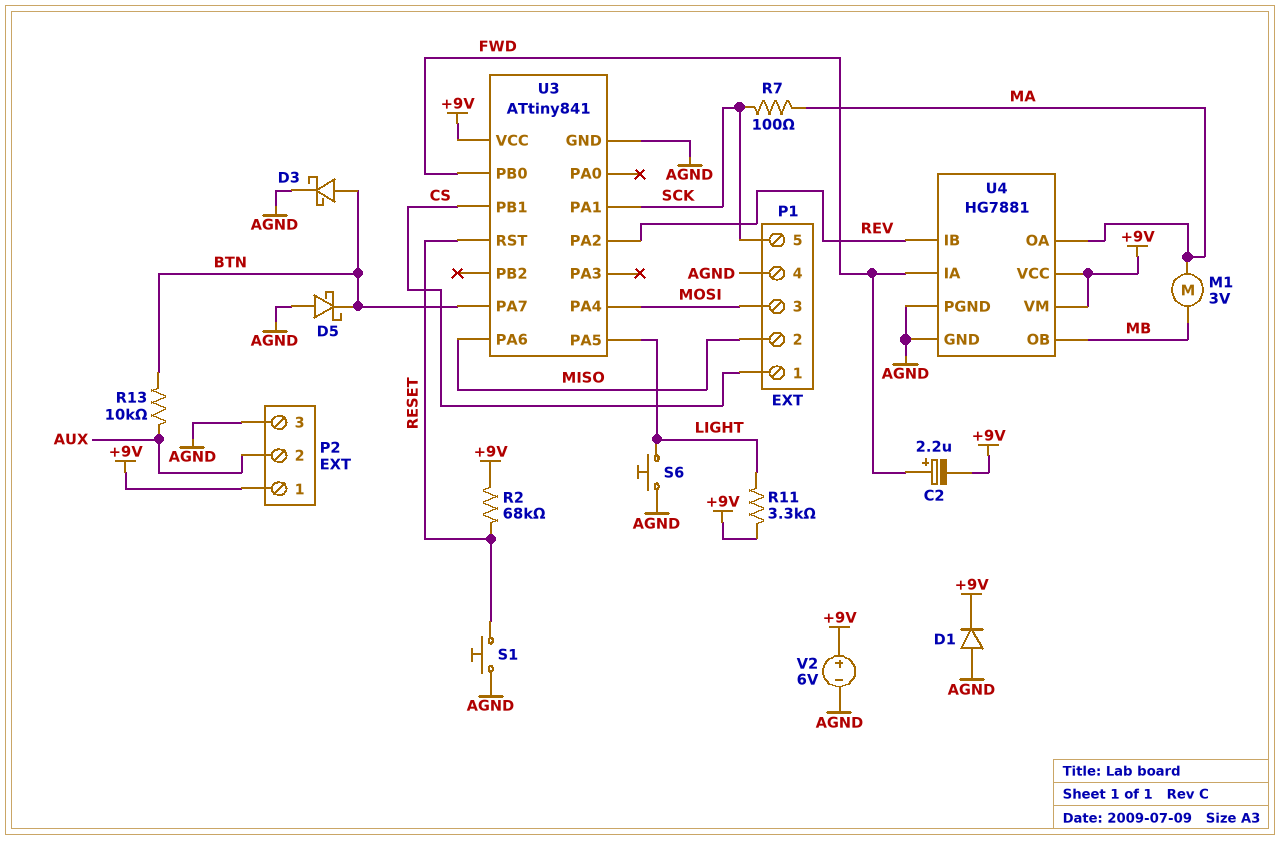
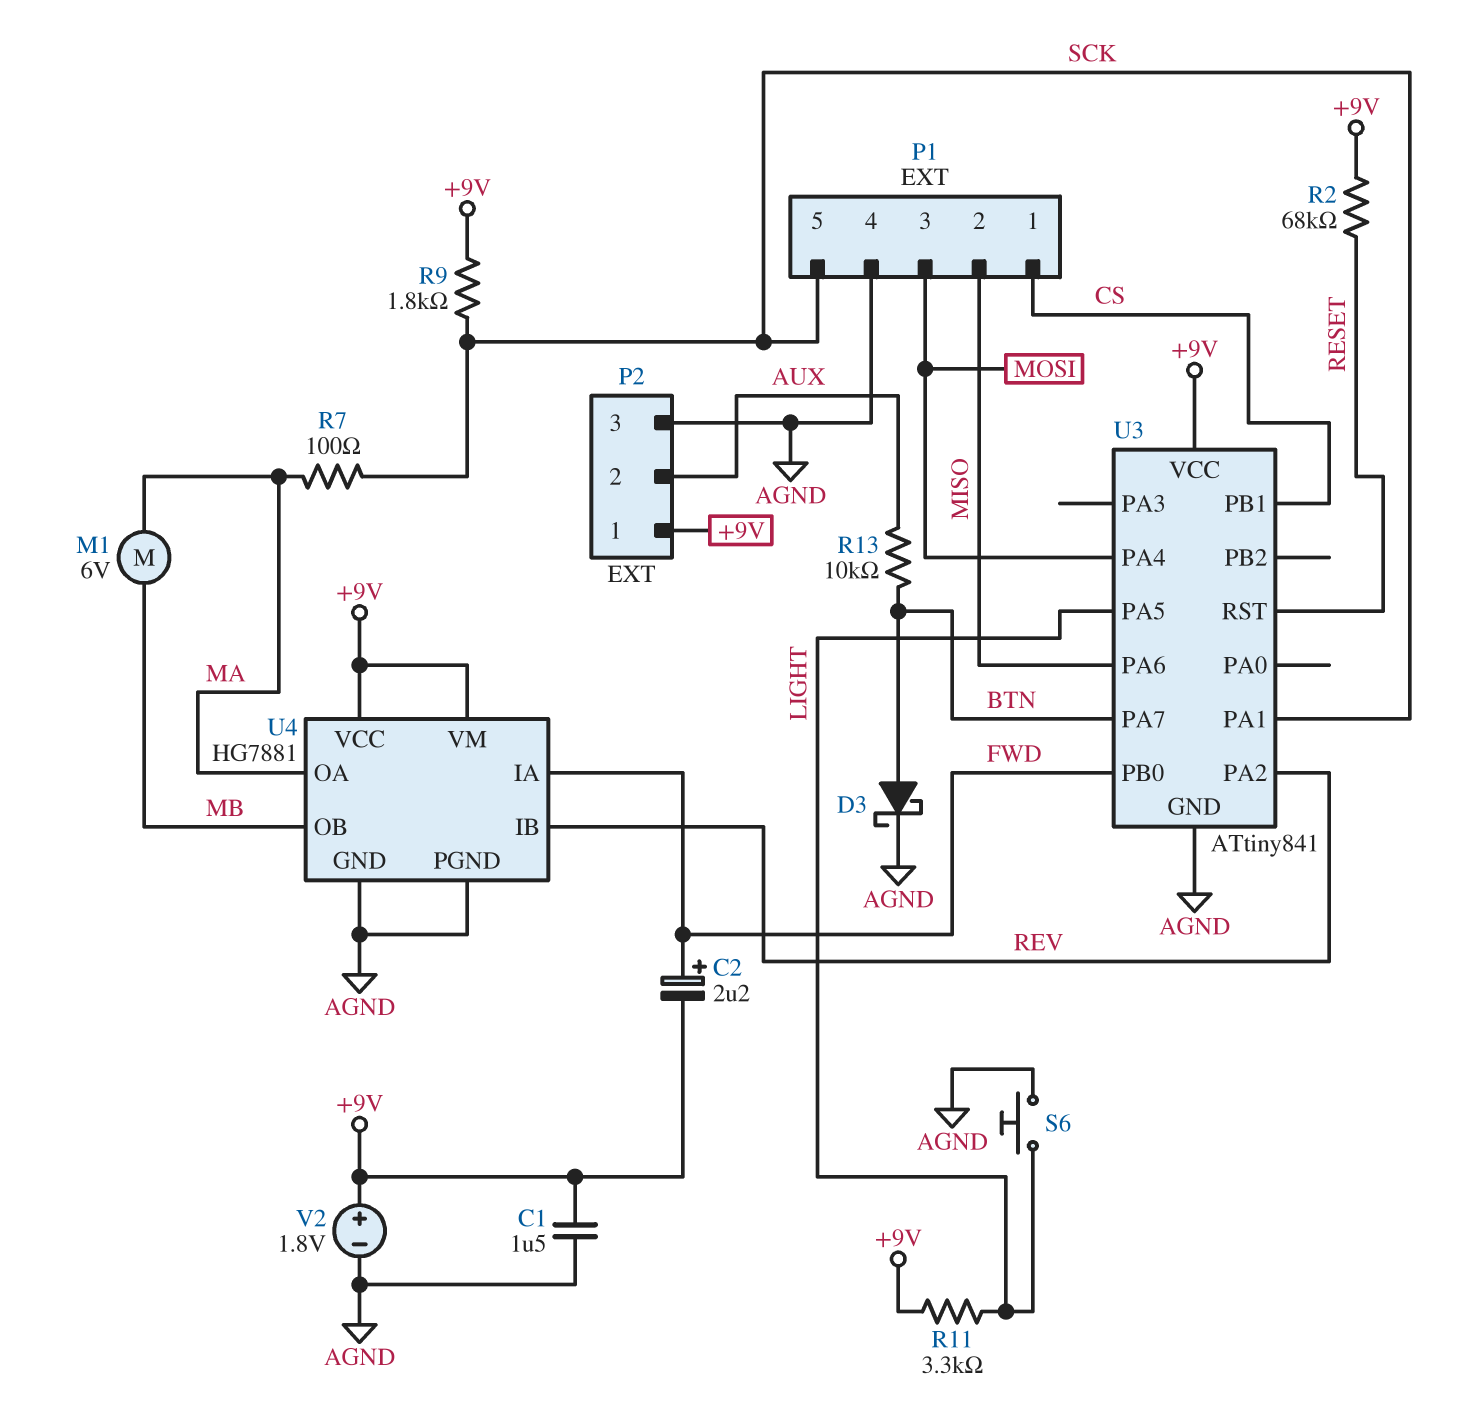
C1: none -> 1.5uF (+9V, AGND)
D1: diode (A AGND, K +9V) -> none
D5: schottky (A AGND, K BTN) -> none
M1: motor 3V (MA, MB) -> motor 6V (MA, MB)
R9: none -> 1.8k (+9V, SCK)
S1: button (AGND, RESET) -> none
V2: 6V (plus +9V, minus AGND) -> 1.8V (plus +9V, minus AGND)

